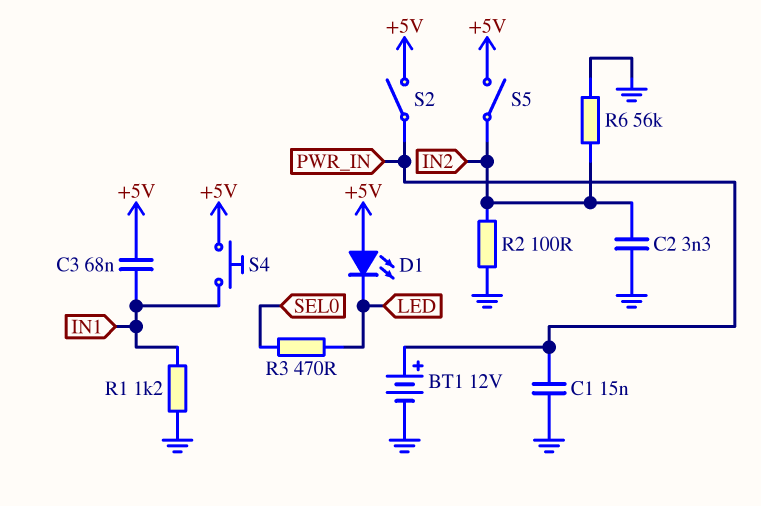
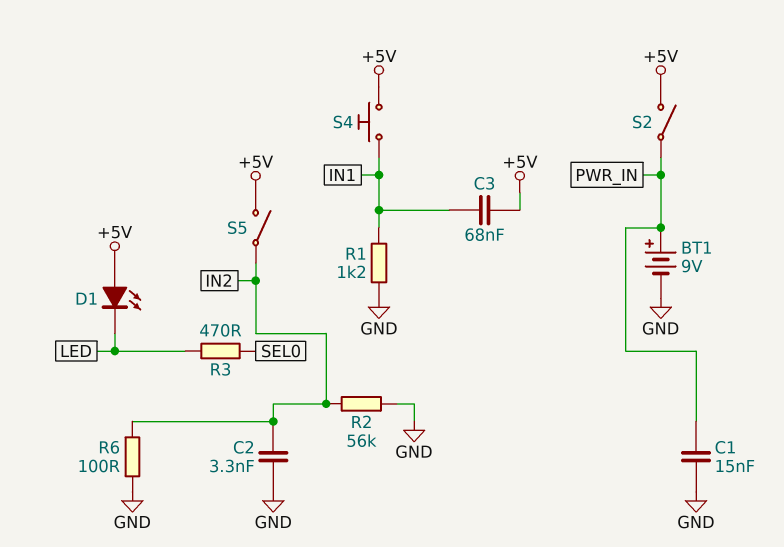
BT1: 12V (plus PWR_IN, minus GND) -> 9V (plus PWR_IN, minus GND)
R2: 100 (GND, IN2) -> 56k (GND, IN2)
R6: 56k (GND, IN2) -> 100 (GND, IN2)

